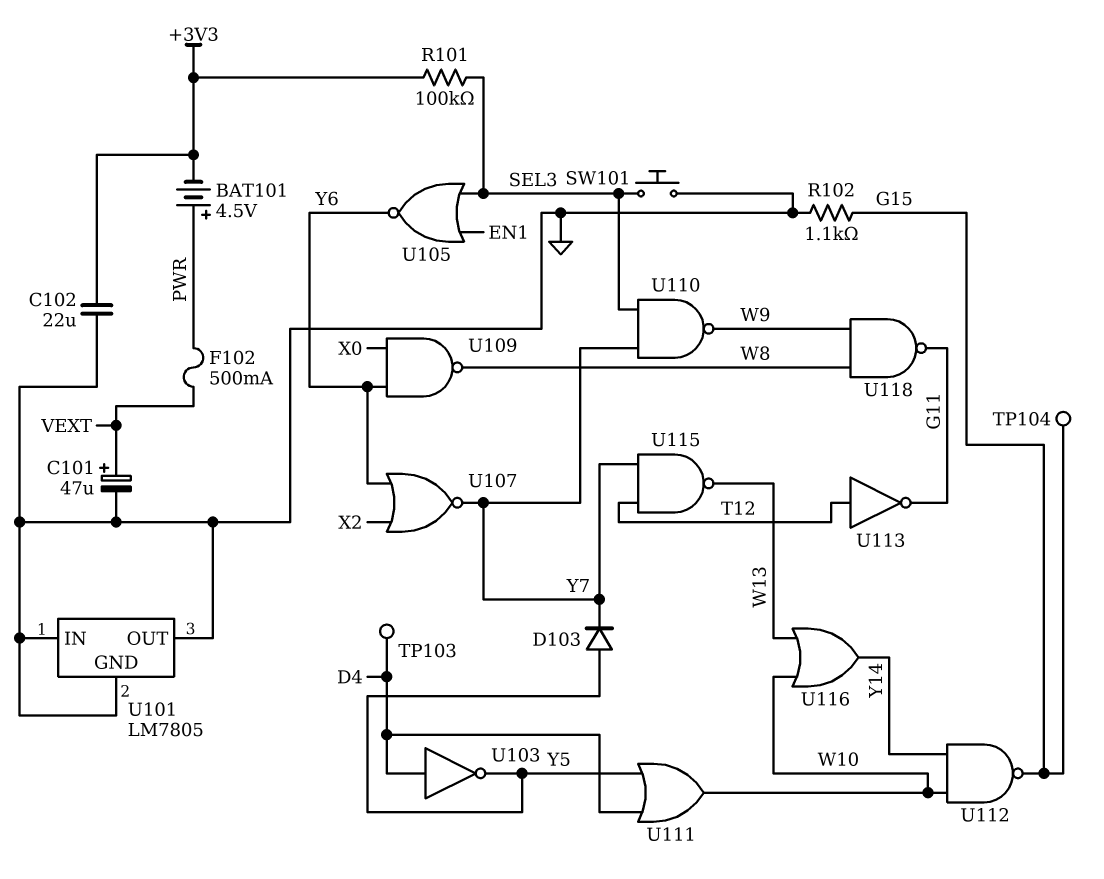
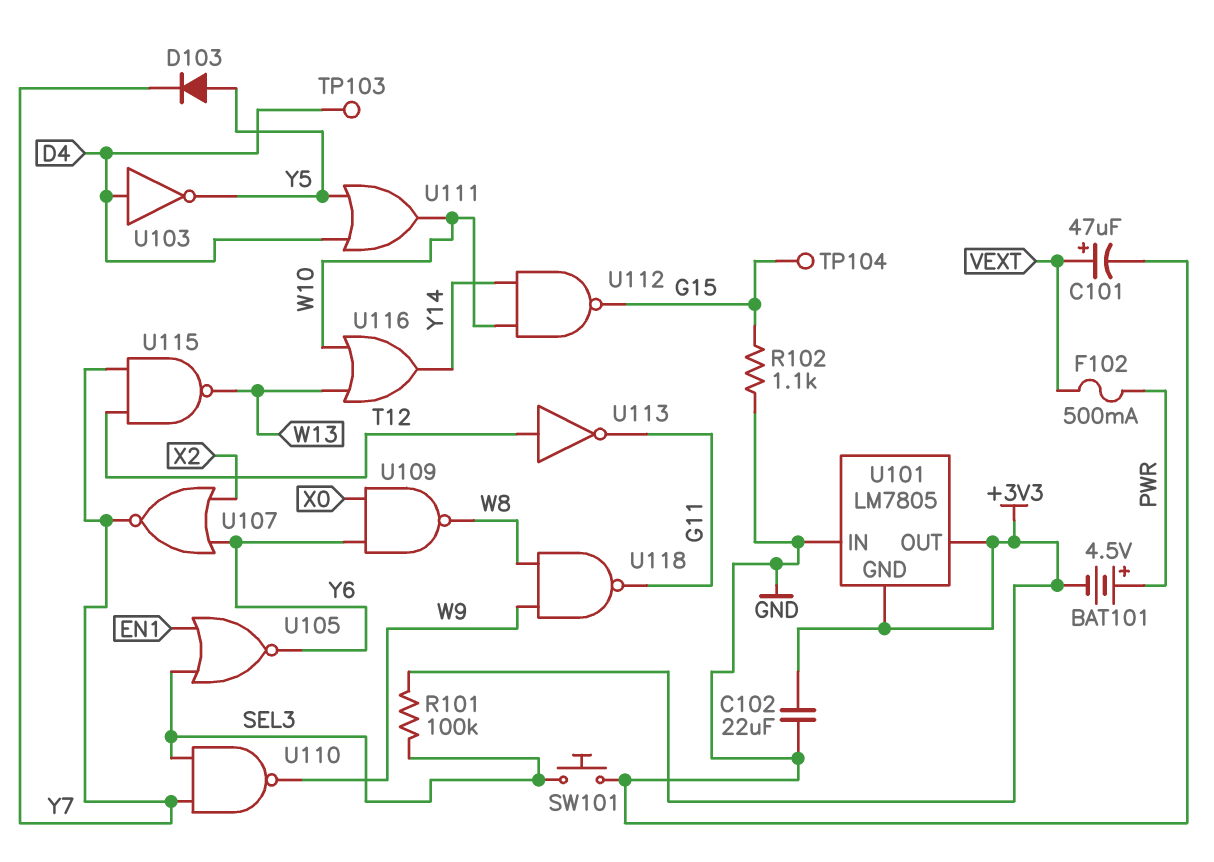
U101 pin GND: GND -> +3V3
U101 pin OUT: GND -> +3V3

